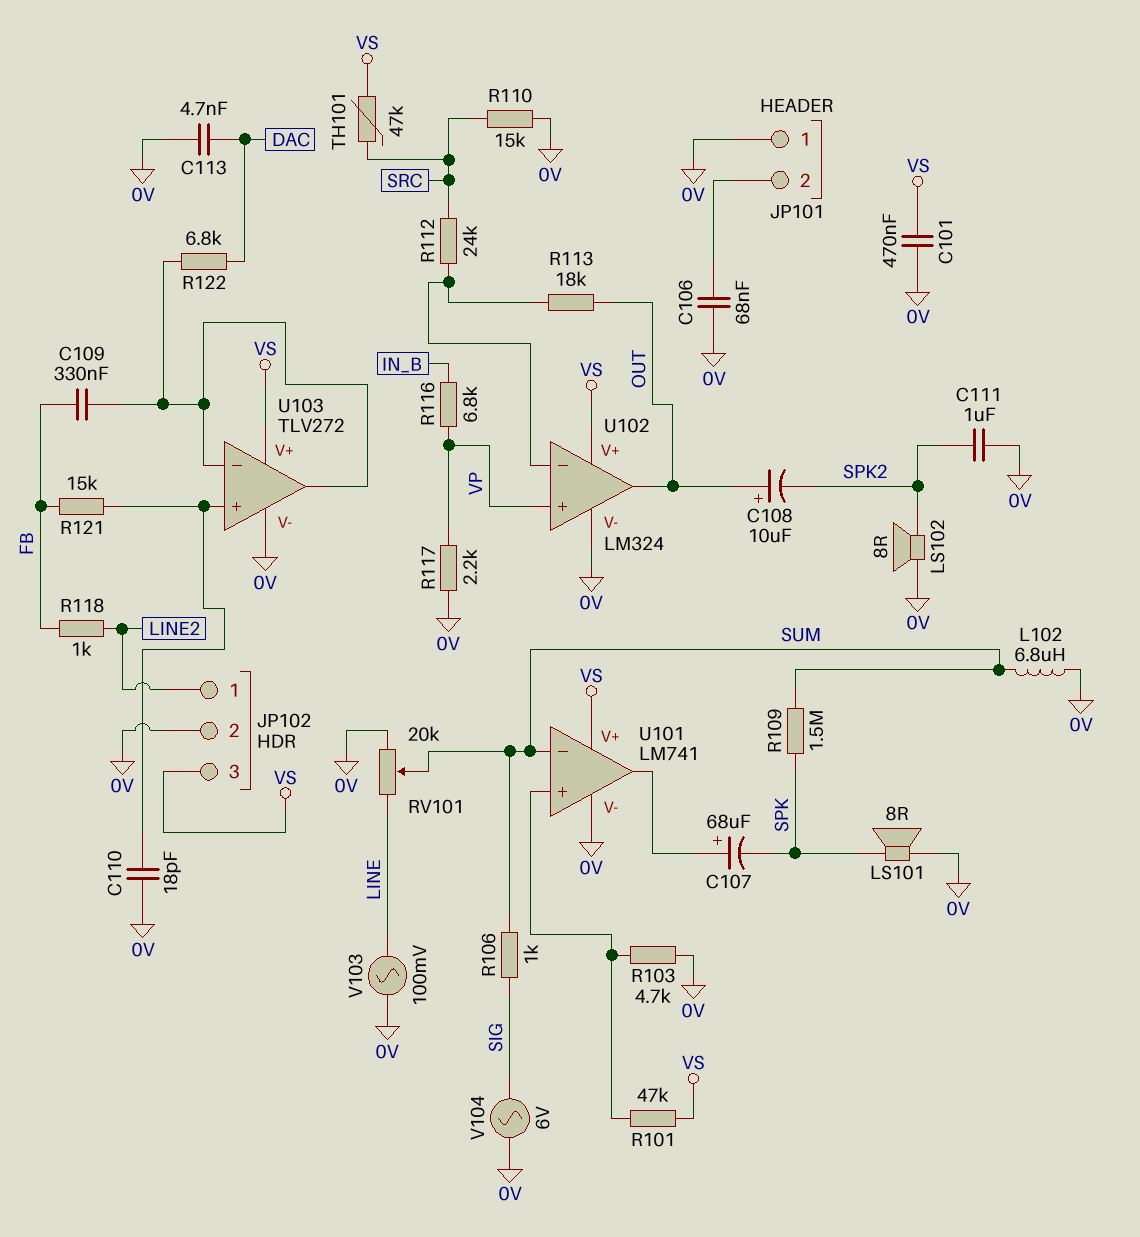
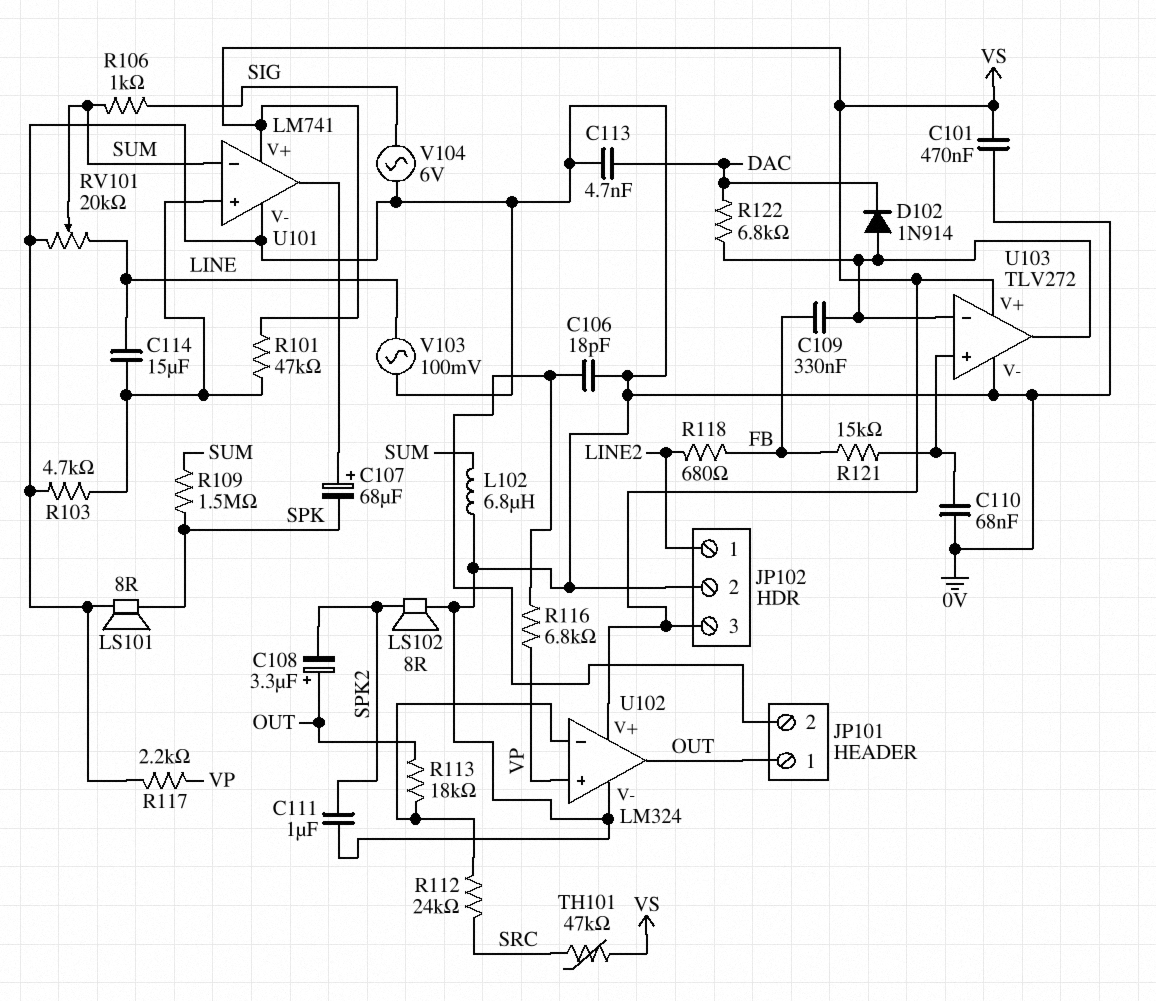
C106: 68nF (0V, JP101/2) -> 18pF (0V, JP101/2)
C108: 10uF (plus OUT, minus SPK2) -> 3.3uF (plus OUT, minus SPK2)
C110: 18pF (0V, U103/in+) -> 68nF (0V, U103/in+)
C114: none -> 15uF (LINE, U101/in+)
D102: none -> diode 1N914 (A U103/in-, K DAC)
JP101 pin 1: 0V -> OUT
R110: 15k (0V, SRC) -> none
R116: 6.8k (IN_B, VP) -> 6.8k (JP101/2, VP)
R118: 1k (FB, LINE2) -> 680 (FB, LINE2)

